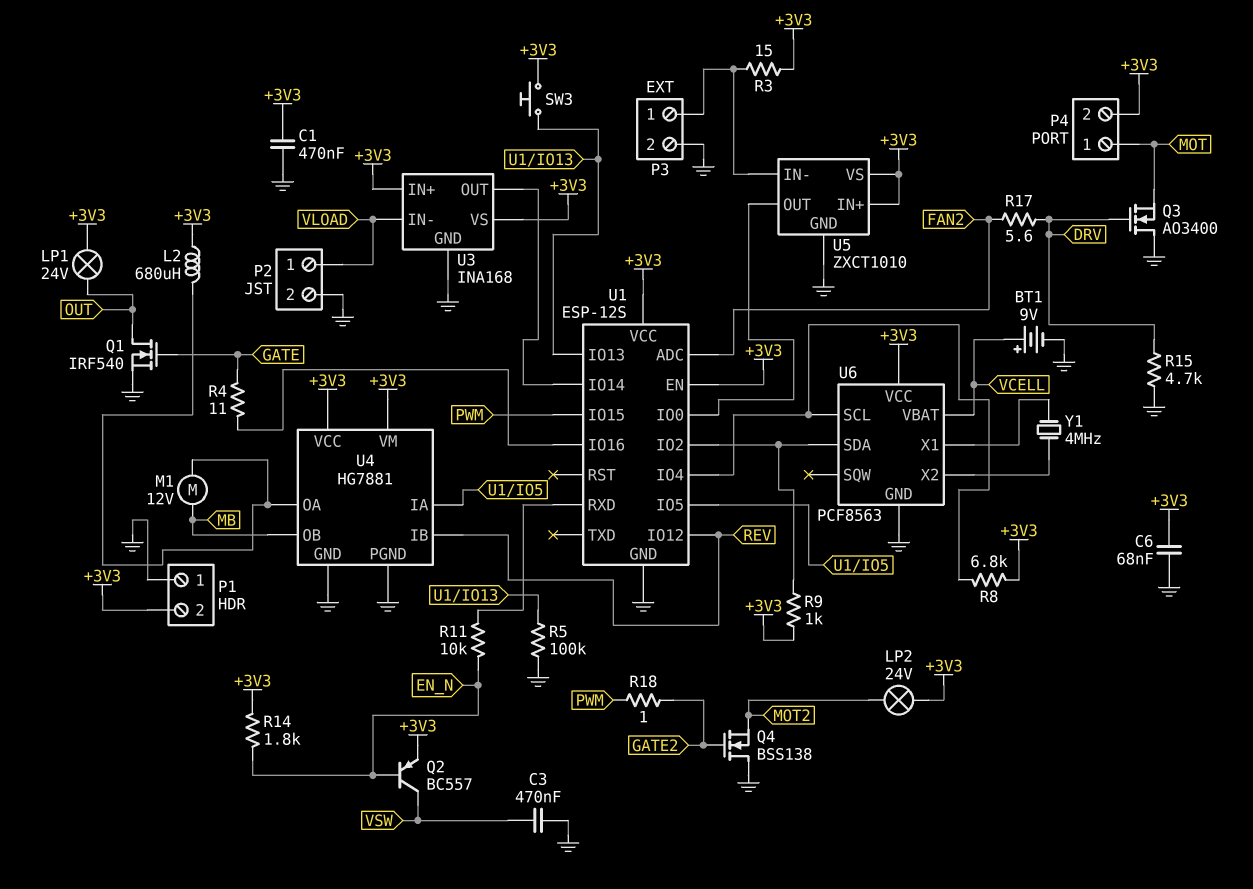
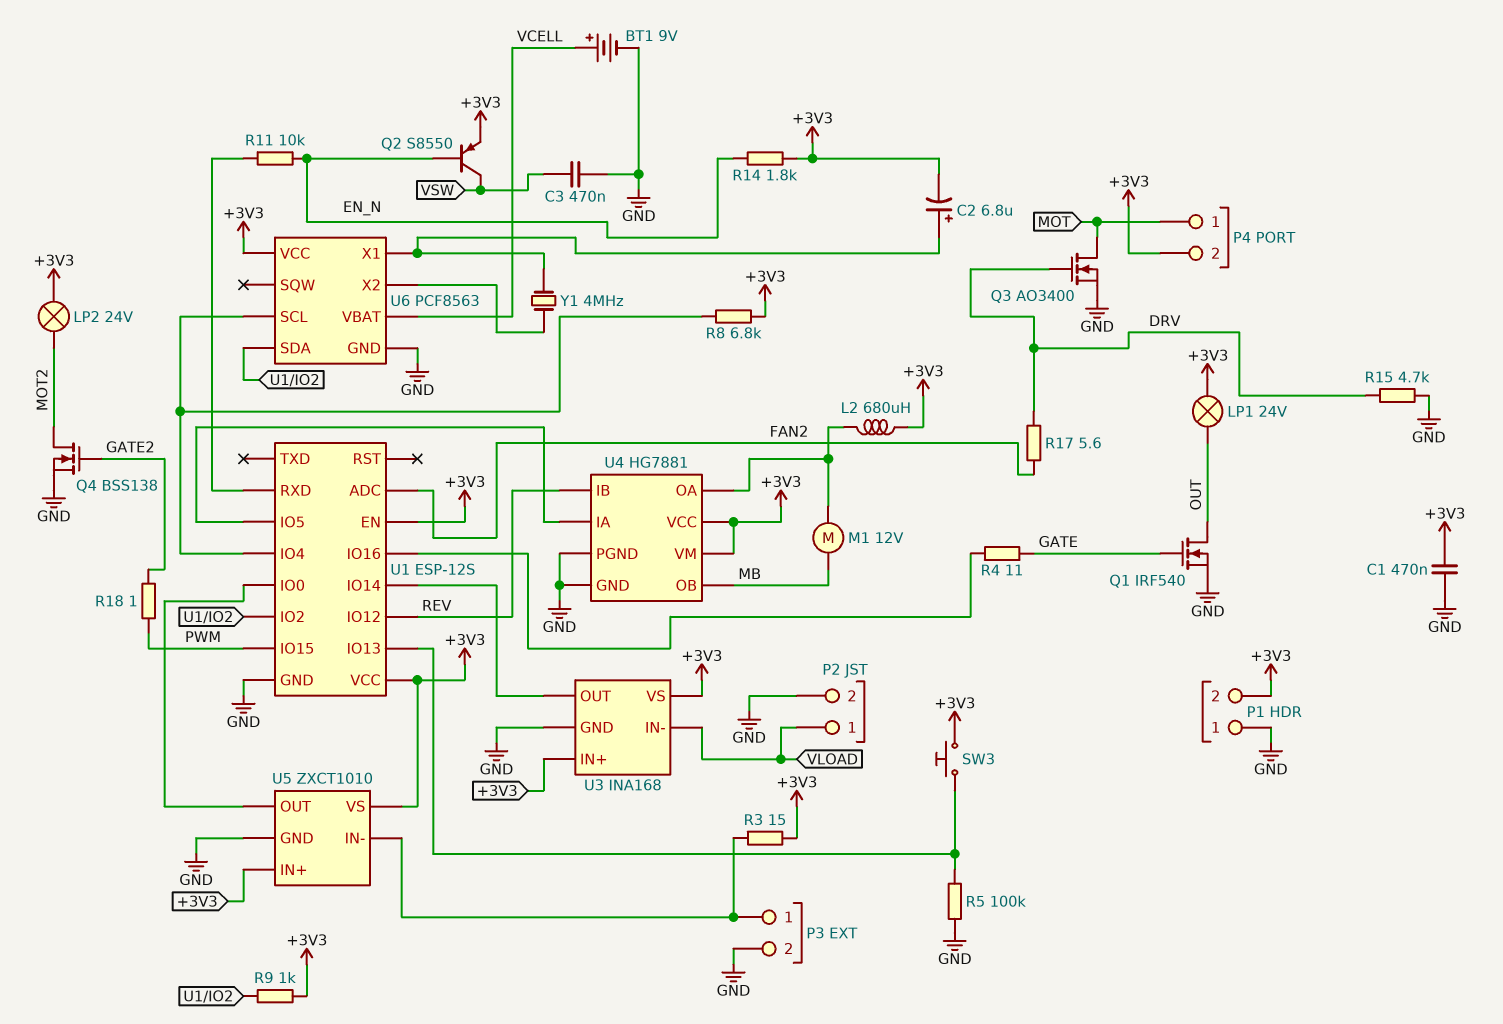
C2: none -> 6.8uF (plus U6/X1, minus +3V3)
C6: 68nF (+3V3, GND) -> none
Q2: PNP BC557 (B EN_N, C VSW, E +3V3) -> PNP S8550 (B EN_N, C VSW, E +3V3)
Q3: NMOS AO3400 (G DRV, D GND, S MOT) -> NMOS AO3400 (G DRV, D MOT, S GND)
Q4: NMOS BSS138 (G GATE2, D GND, S MOT2) -> NMOS BSS138 (G GATE2, D MOT2, S GND)

